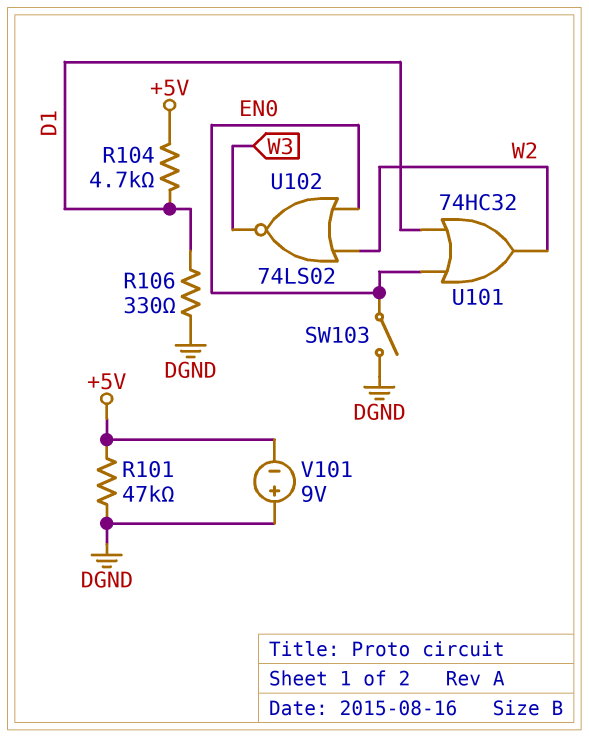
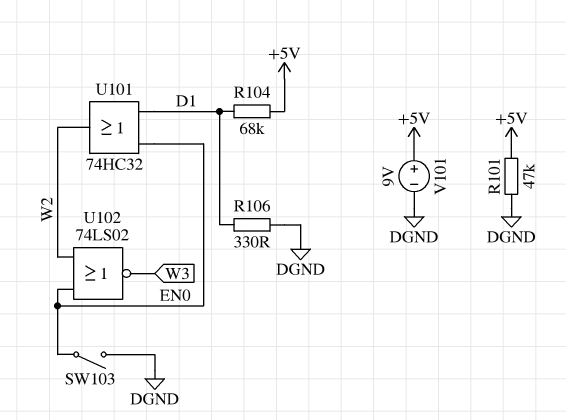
R104: 4.7k (+5V, D1) -> 68k (+5V, D1)
V101: 9V (plus DGND, minus +5V) -> 9V (plus +5V, minus DGND)

